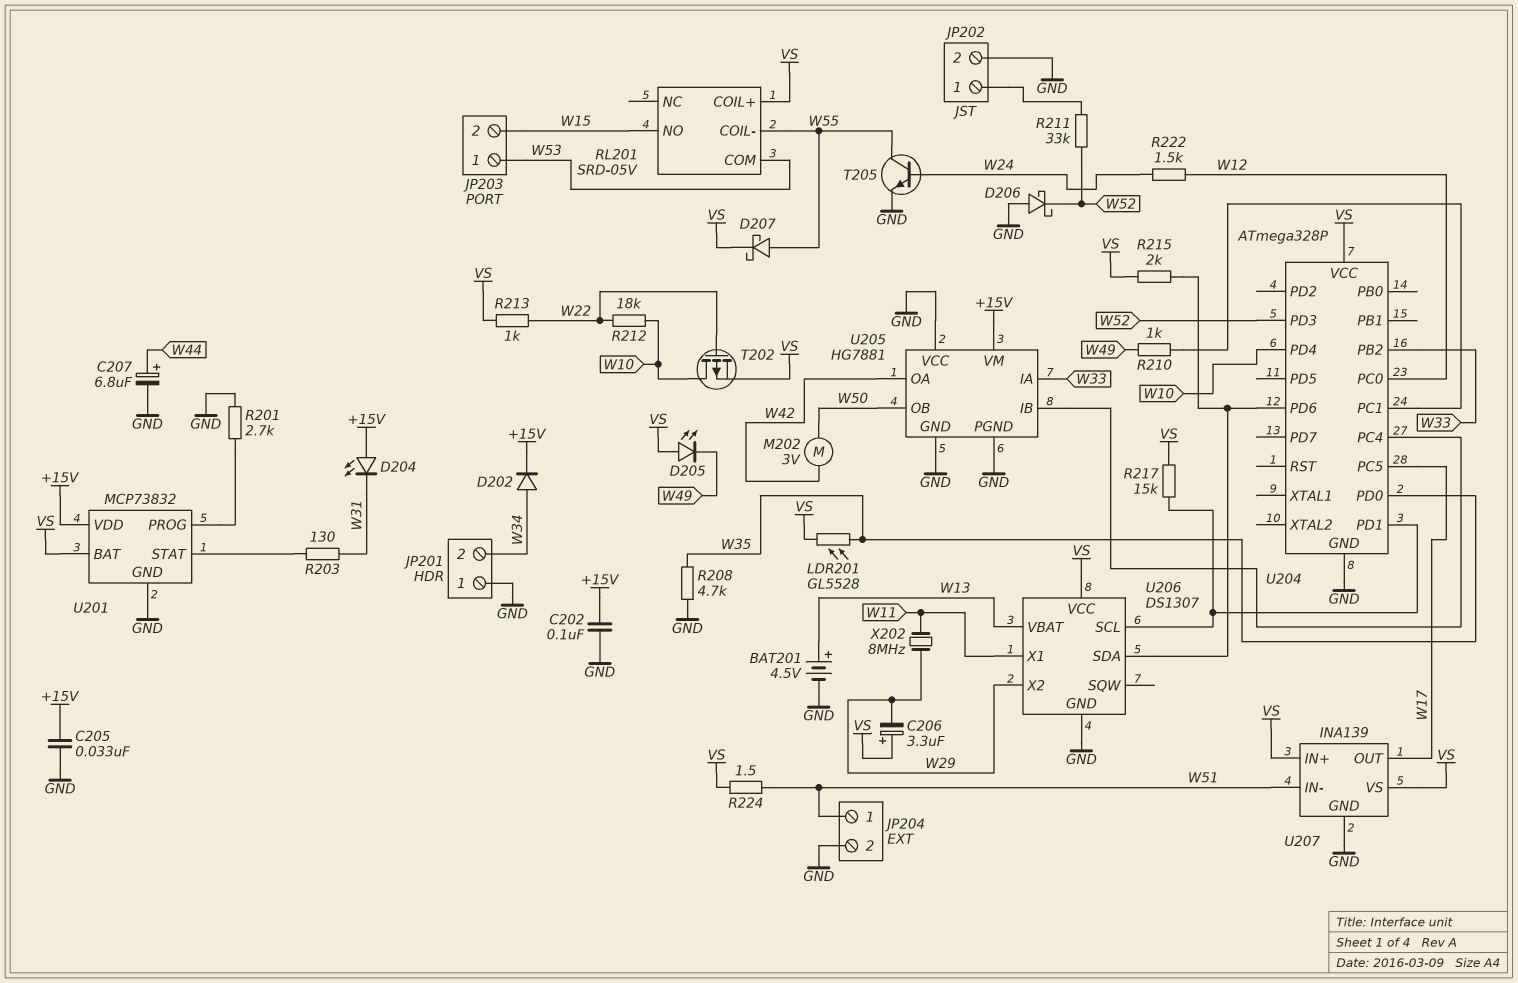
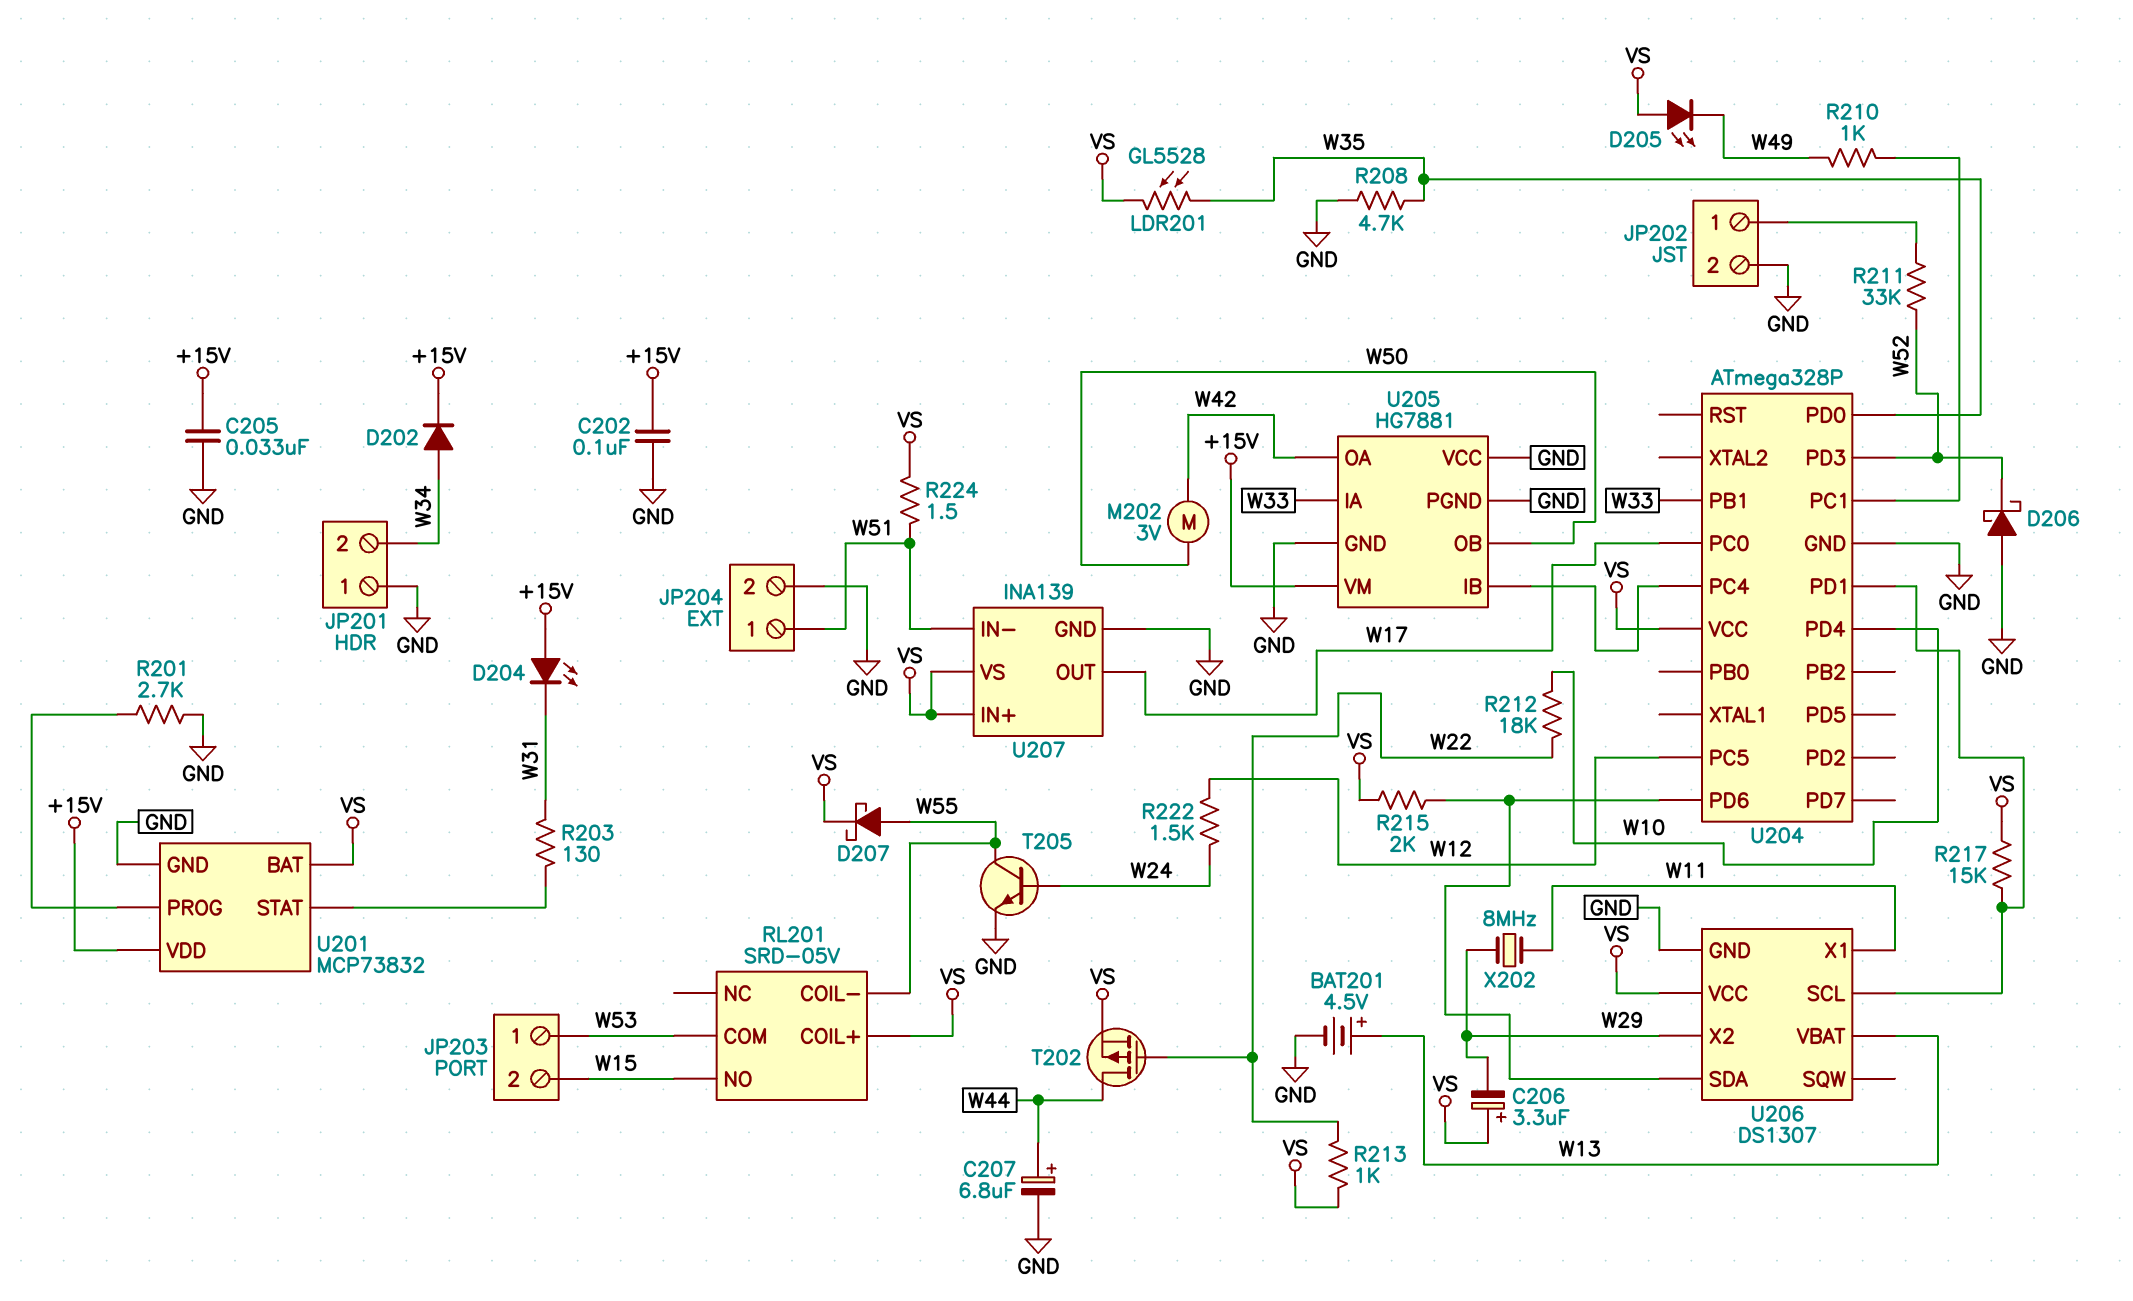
T202: PMOS (G W22, D W10, S VS) -> PMOS (G W22, D W44, S VS)
U204 pin PB1: none -> W33
U204 pin PB2: W33 -> none
U204 pin PC0: W12 -> W17
U204 pin PC5: W17 -> W12

